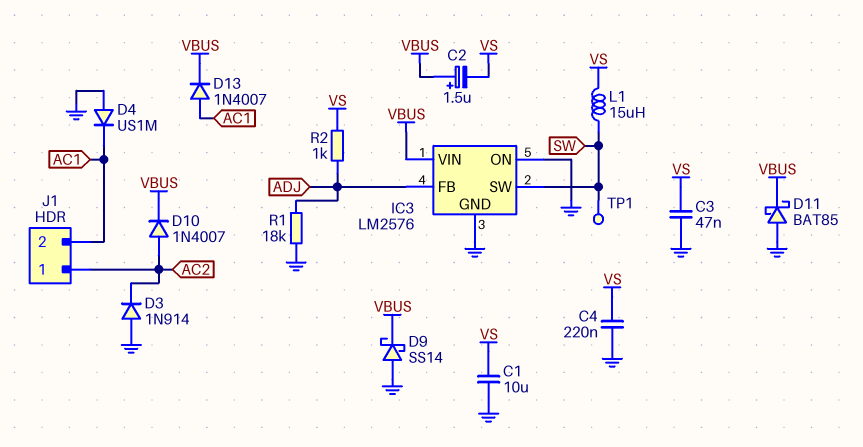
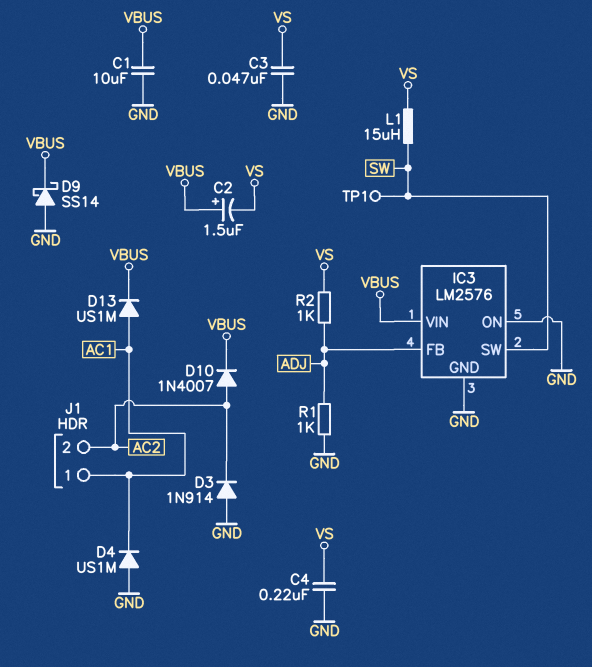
C1: 10uF (GND, VS) -> 10uF (GND, VBUS)
D11: schottky BAT85 (A GND, K VBUS) -> none
D13: diode 1N4007 (A AC1, K VBUS) -> diode US1M (A AC1, K VBUS)
J1 pin 1: AC2 -> AC1
J1 pin 2: AC1 -> AC2
R1: 18k (ADJ, GND) -> 1k (ADJ, GND)

